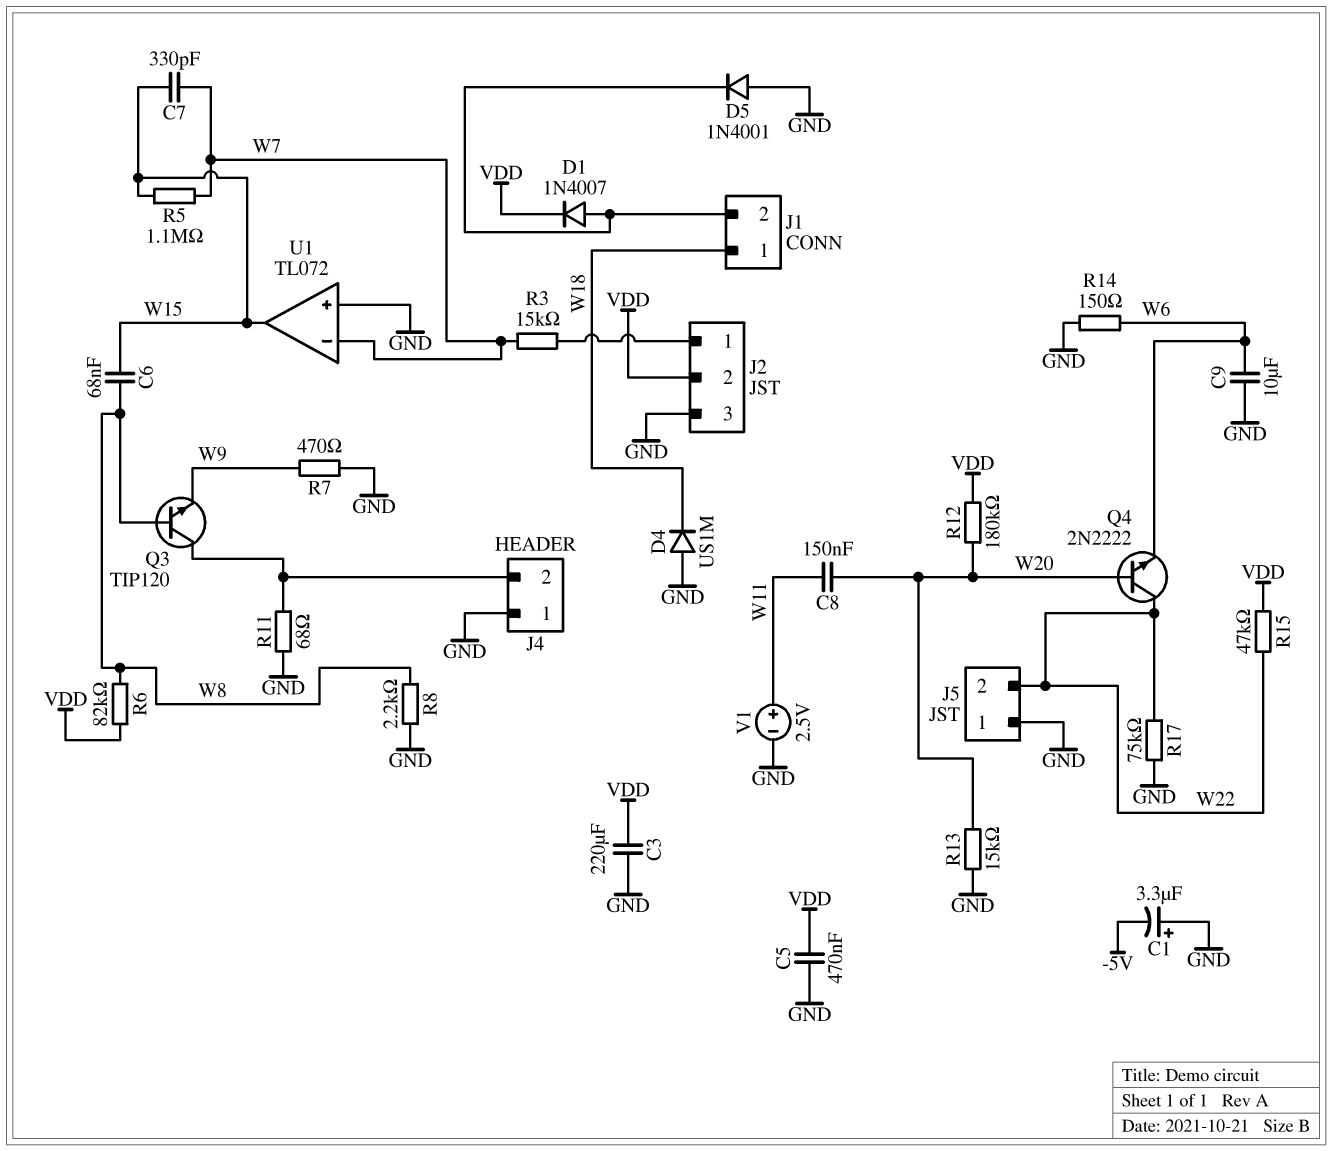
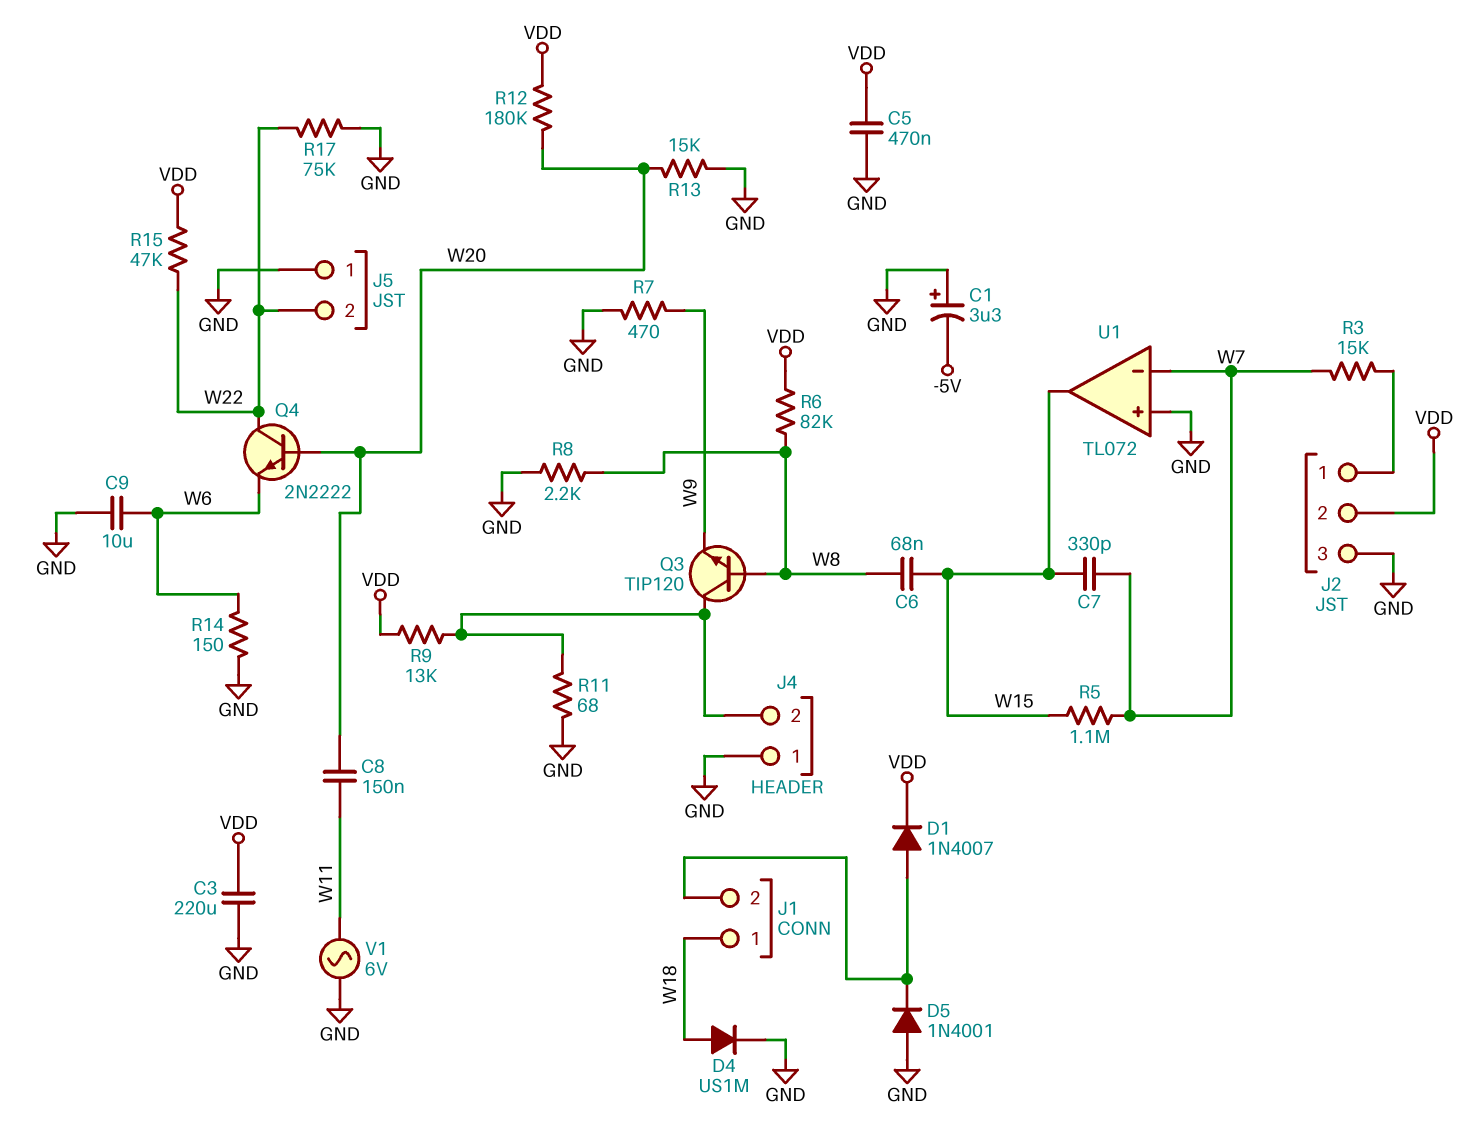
D4: diode US1M (A GND, K W18) -> diode US1M (A W18, K GND)
R9: none -> 13k (J4/2, VDD)
V1: 2.5V (plus W11, minus GND) -> AC 6V (GND, W11)

